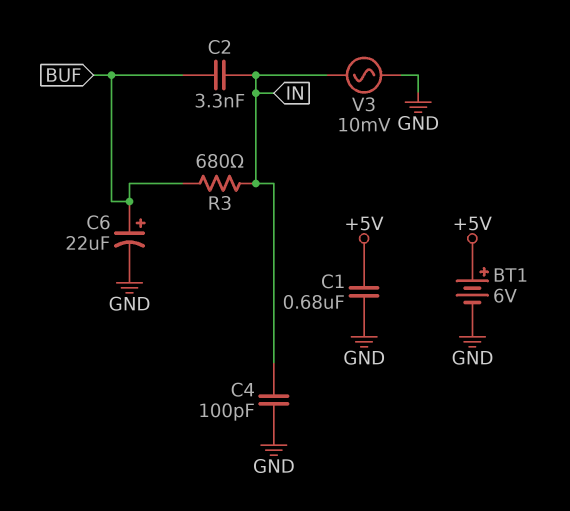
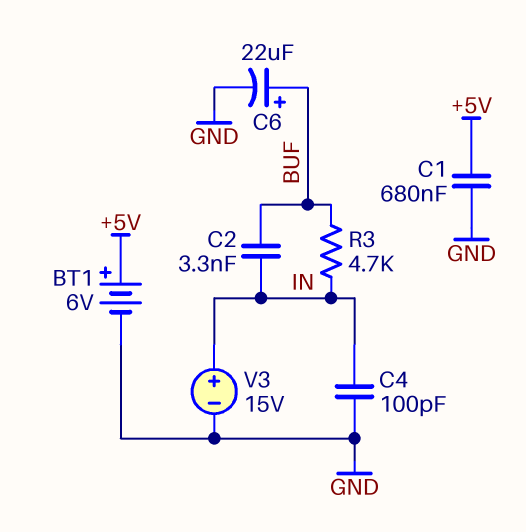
R3: 680 (BUF, IN) -> 4.7k (BUF, IN)
V3: AC 10mV (GND, IN) -> 15V (plus IN, minus GND)

